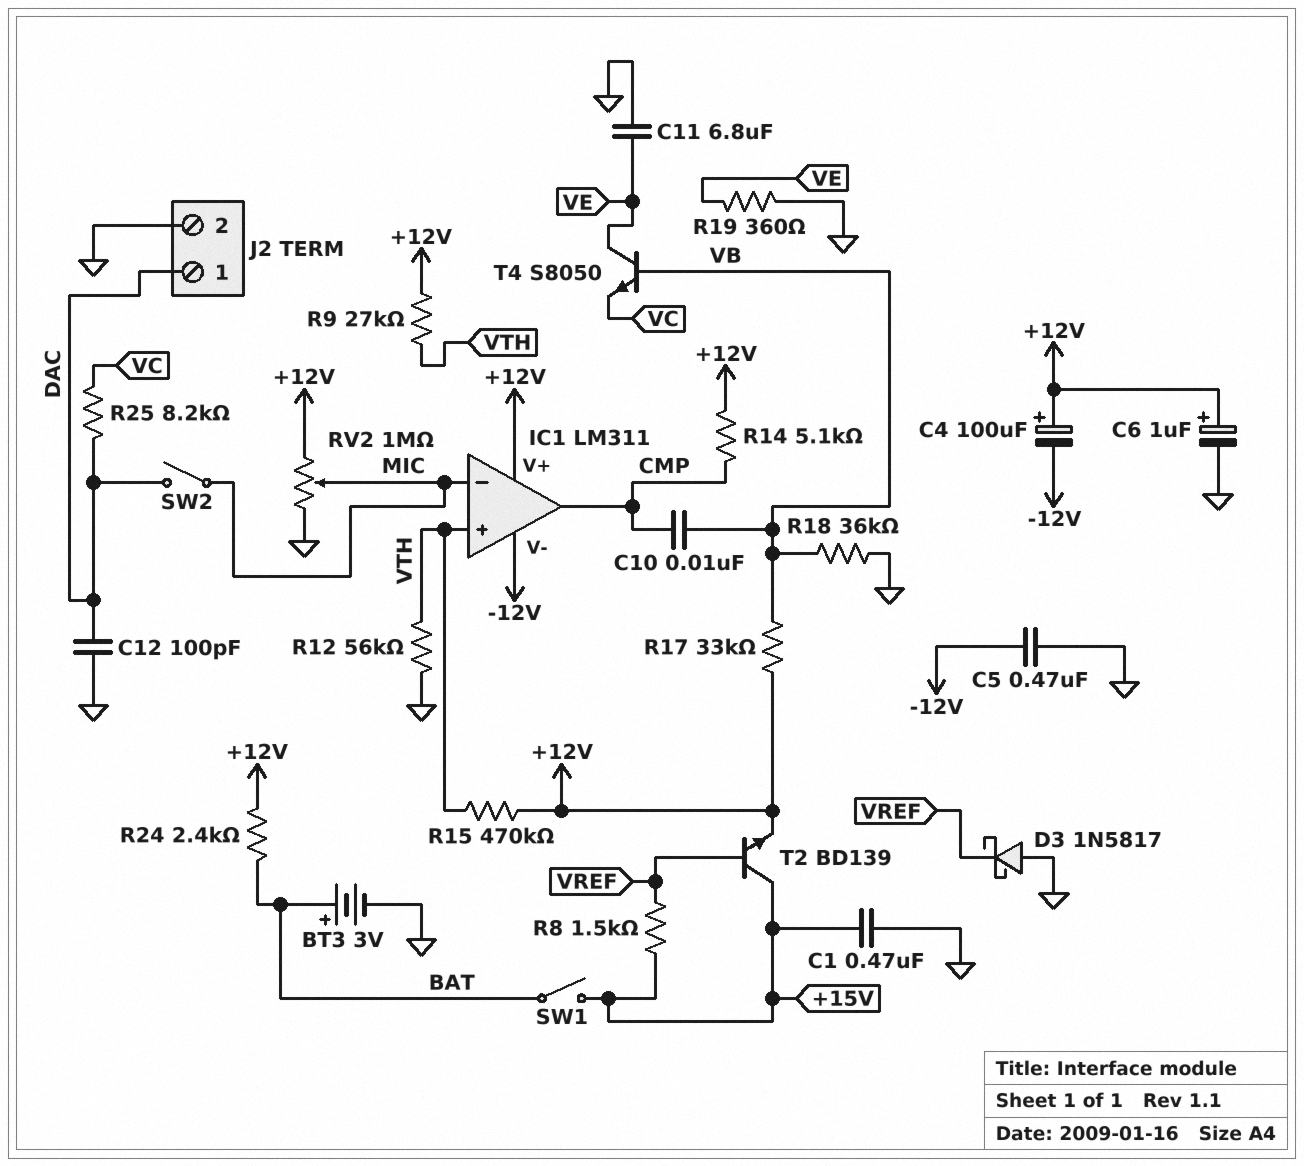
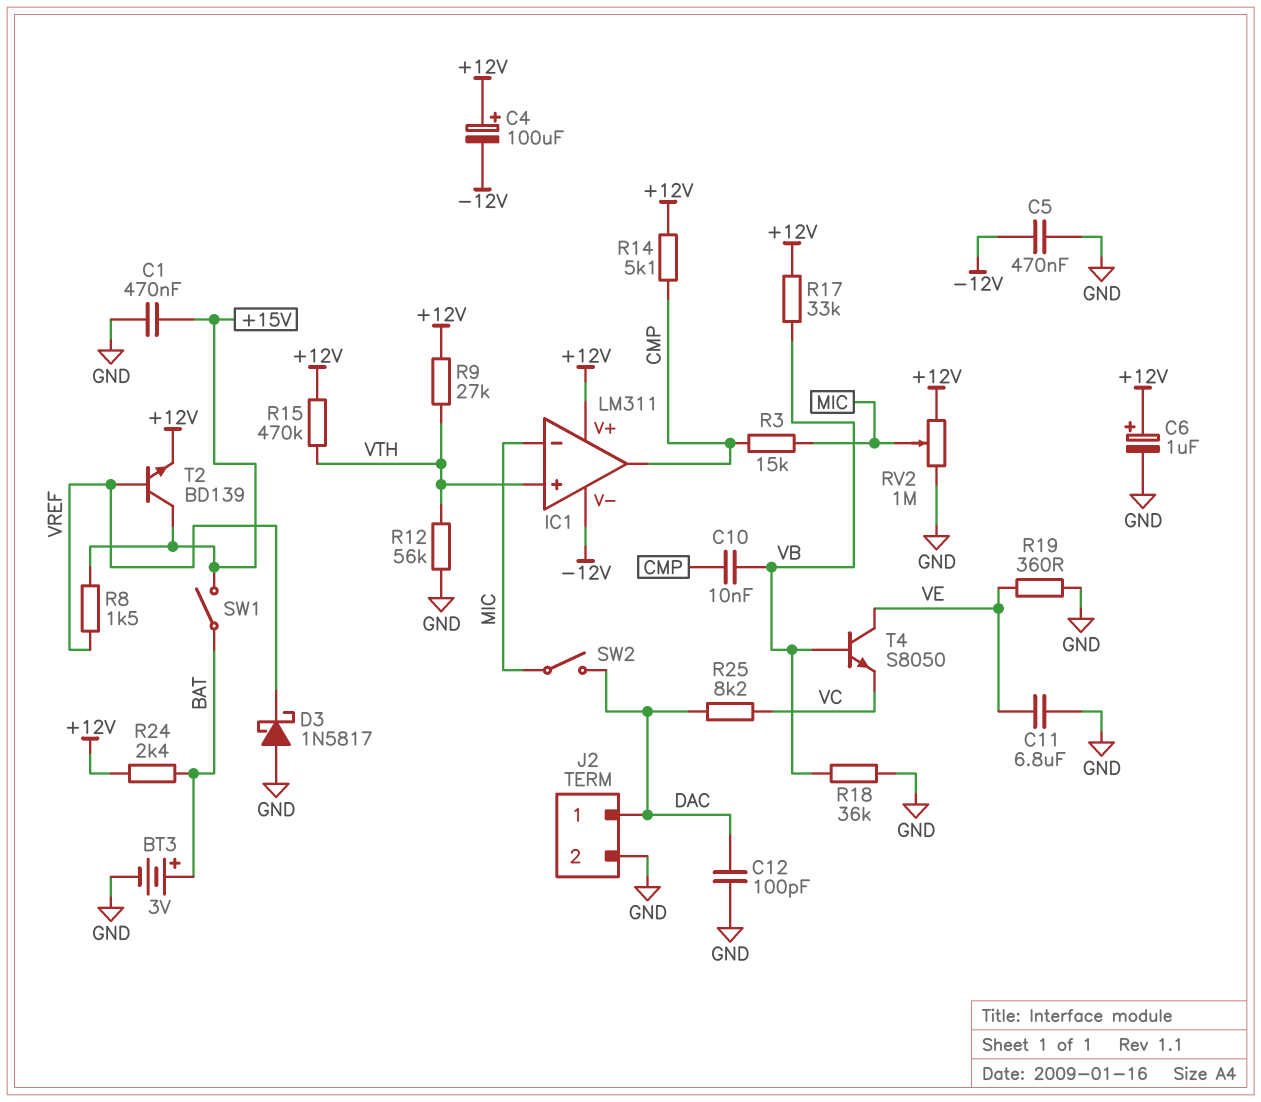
R3: none -> 15k (CMP, MIC)

